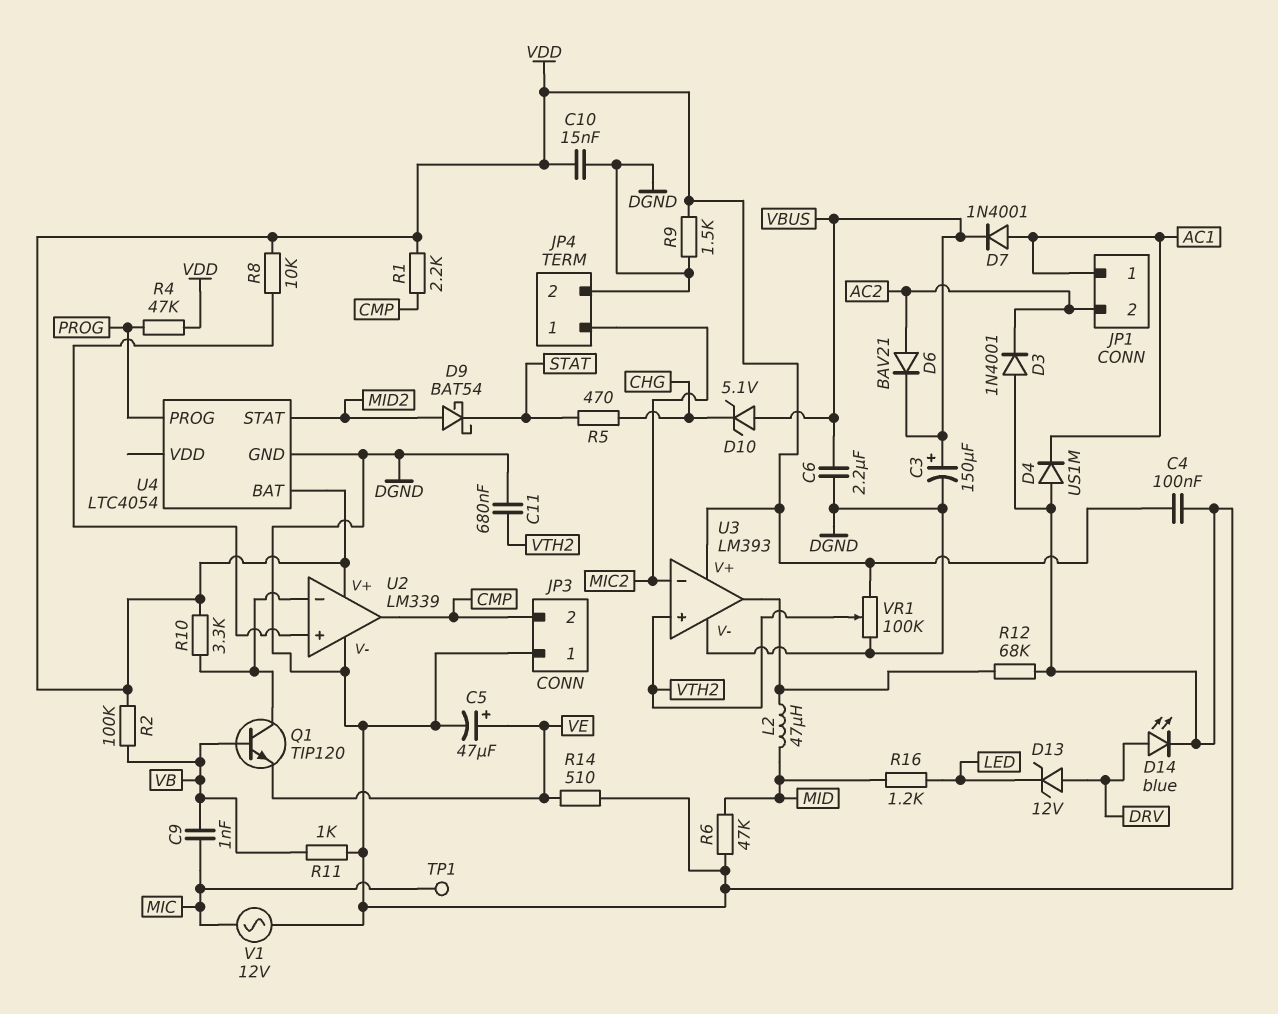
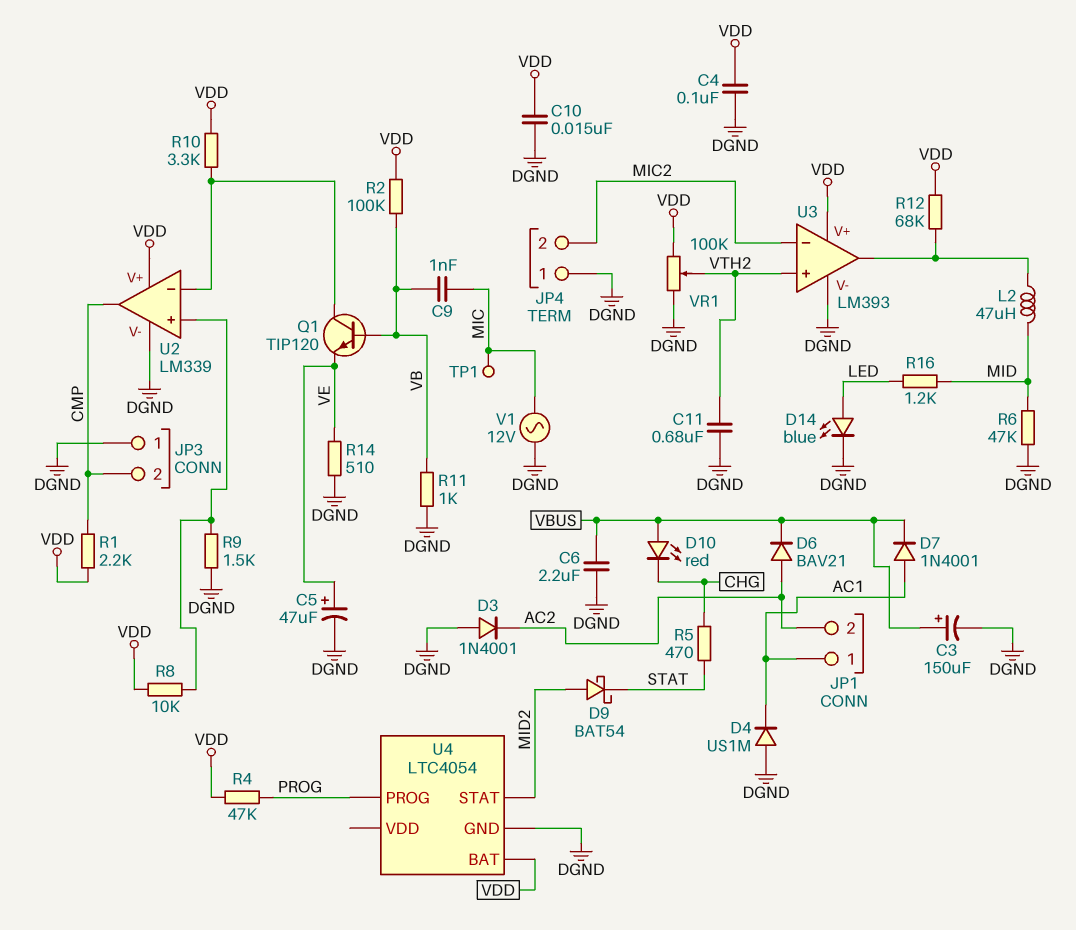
D10: zener 5.1V (A VBUS, K CHG) -> LED red (A VBUS, K CHG)
D13: zener 12V (A DRV, K LED) -> none
D14: LED blue (A DRV, K DGND) -> LED blue (A LED, K DGND)
JP4 pin 1: MIC2 -> DGND
JP4 pin 2: DGND -> MIC2
R9: 1.5k (DGND, VDD) -> 1.5k (DGND, U2/in+)
R12: 68k (DGND, U3/out) -> 68k (U3/out, VDD)

